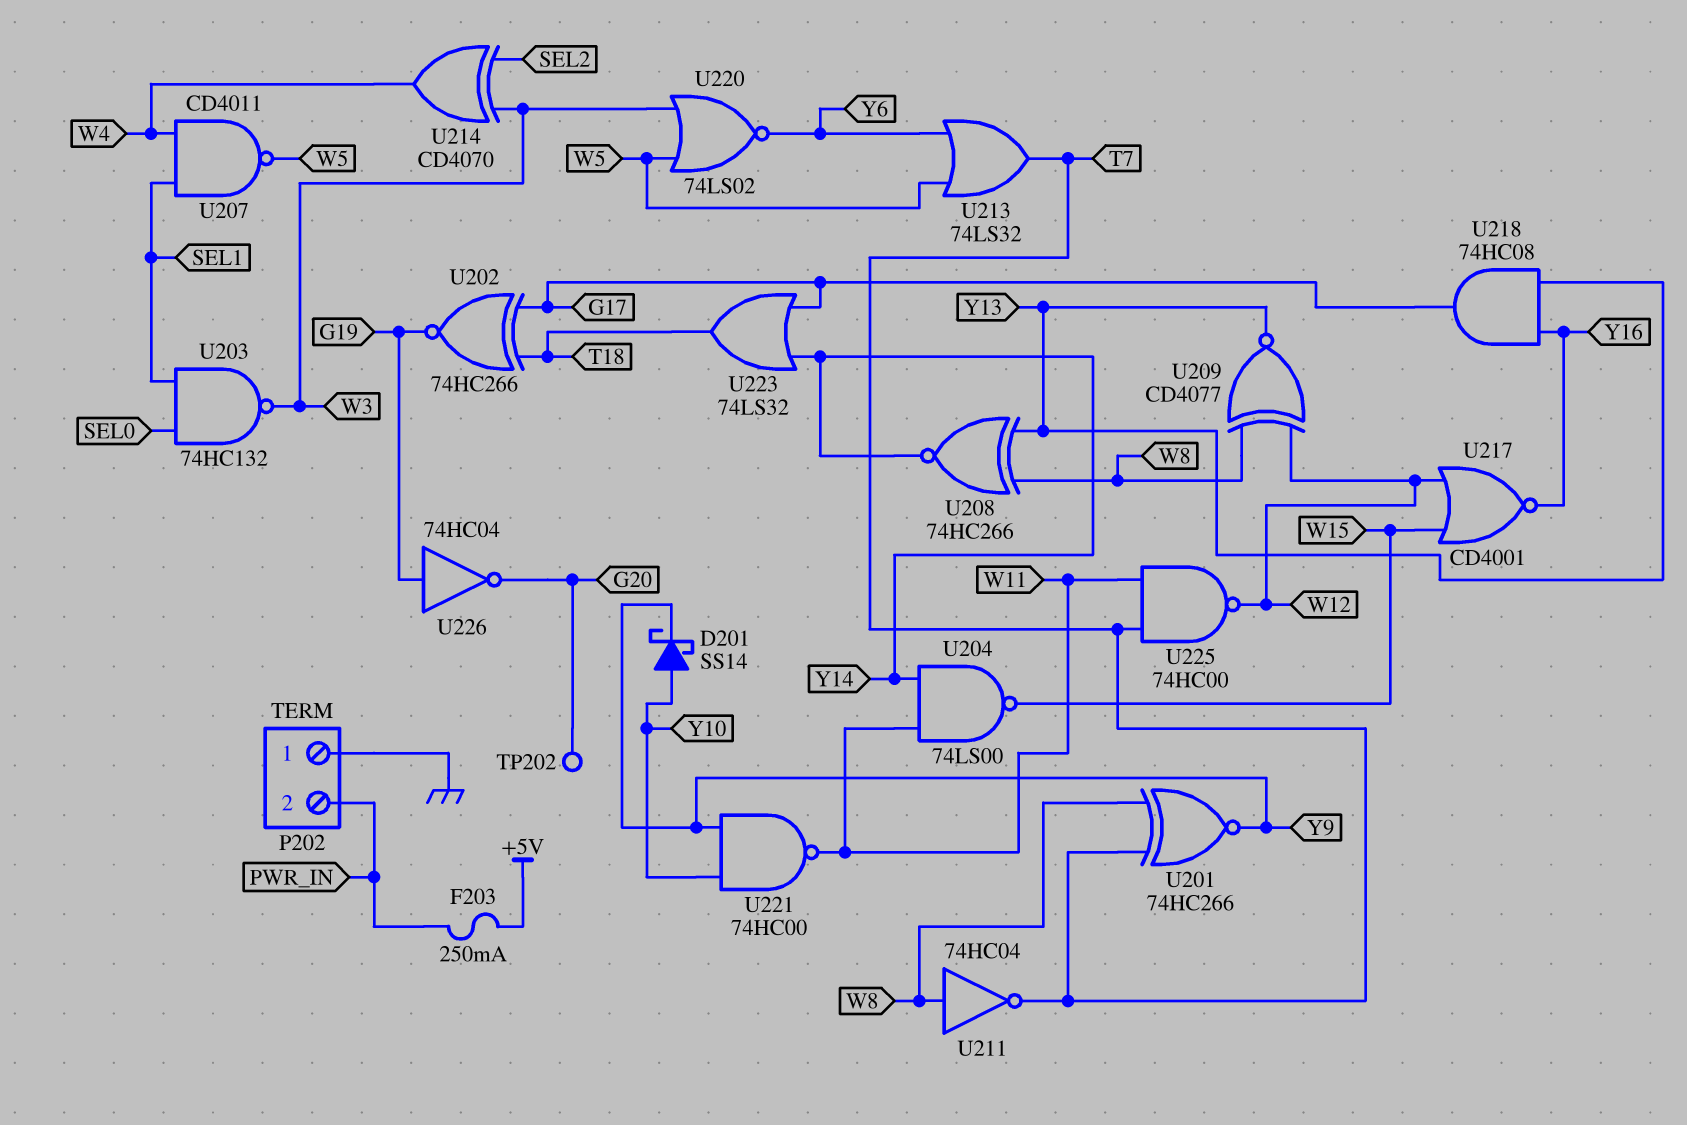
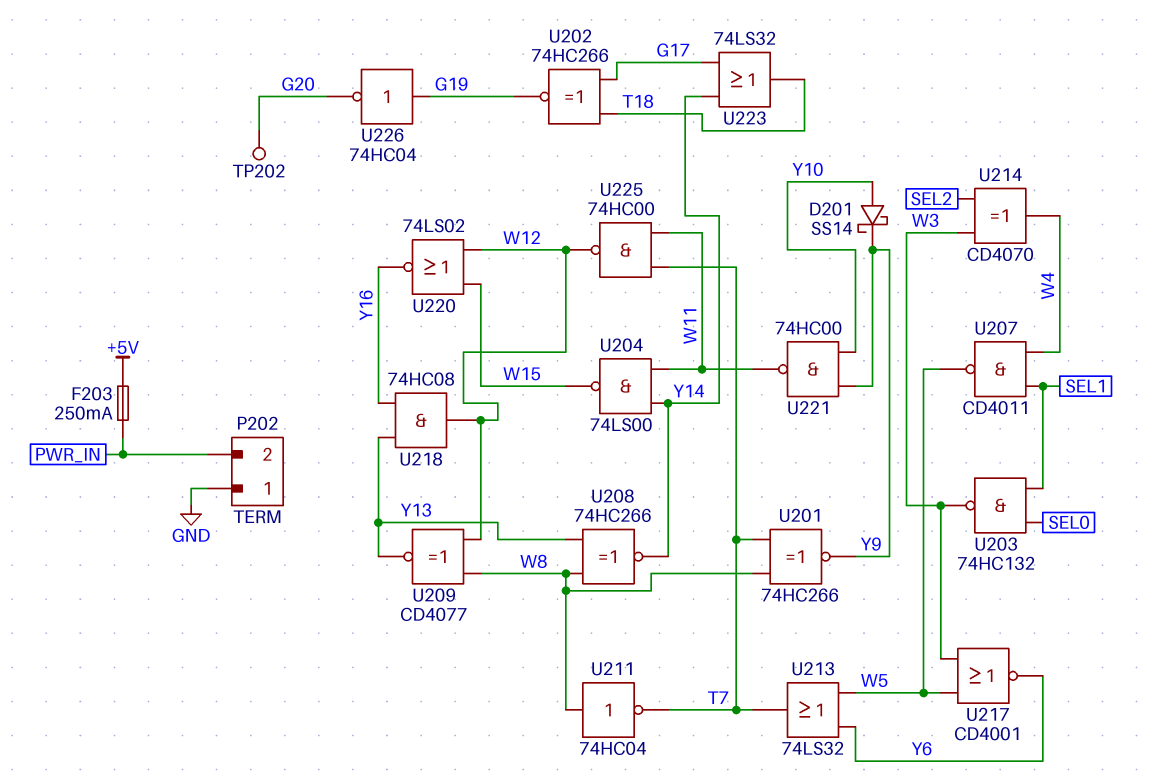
U217: NOR CD4001 (in W12, in W15, out Y16) -> NOR CD4001 (in W3, in W5, out Y6)
U218: AND 74HC08 (in Y13, in Y16, out G17) -> AND 74HC08 (in Y13, in Y16, out W12)
U220: NOR 74LS02 (in W3, in W5, out Y6) -> NOR 74LS02 (in W12, in W15, out Y16)

